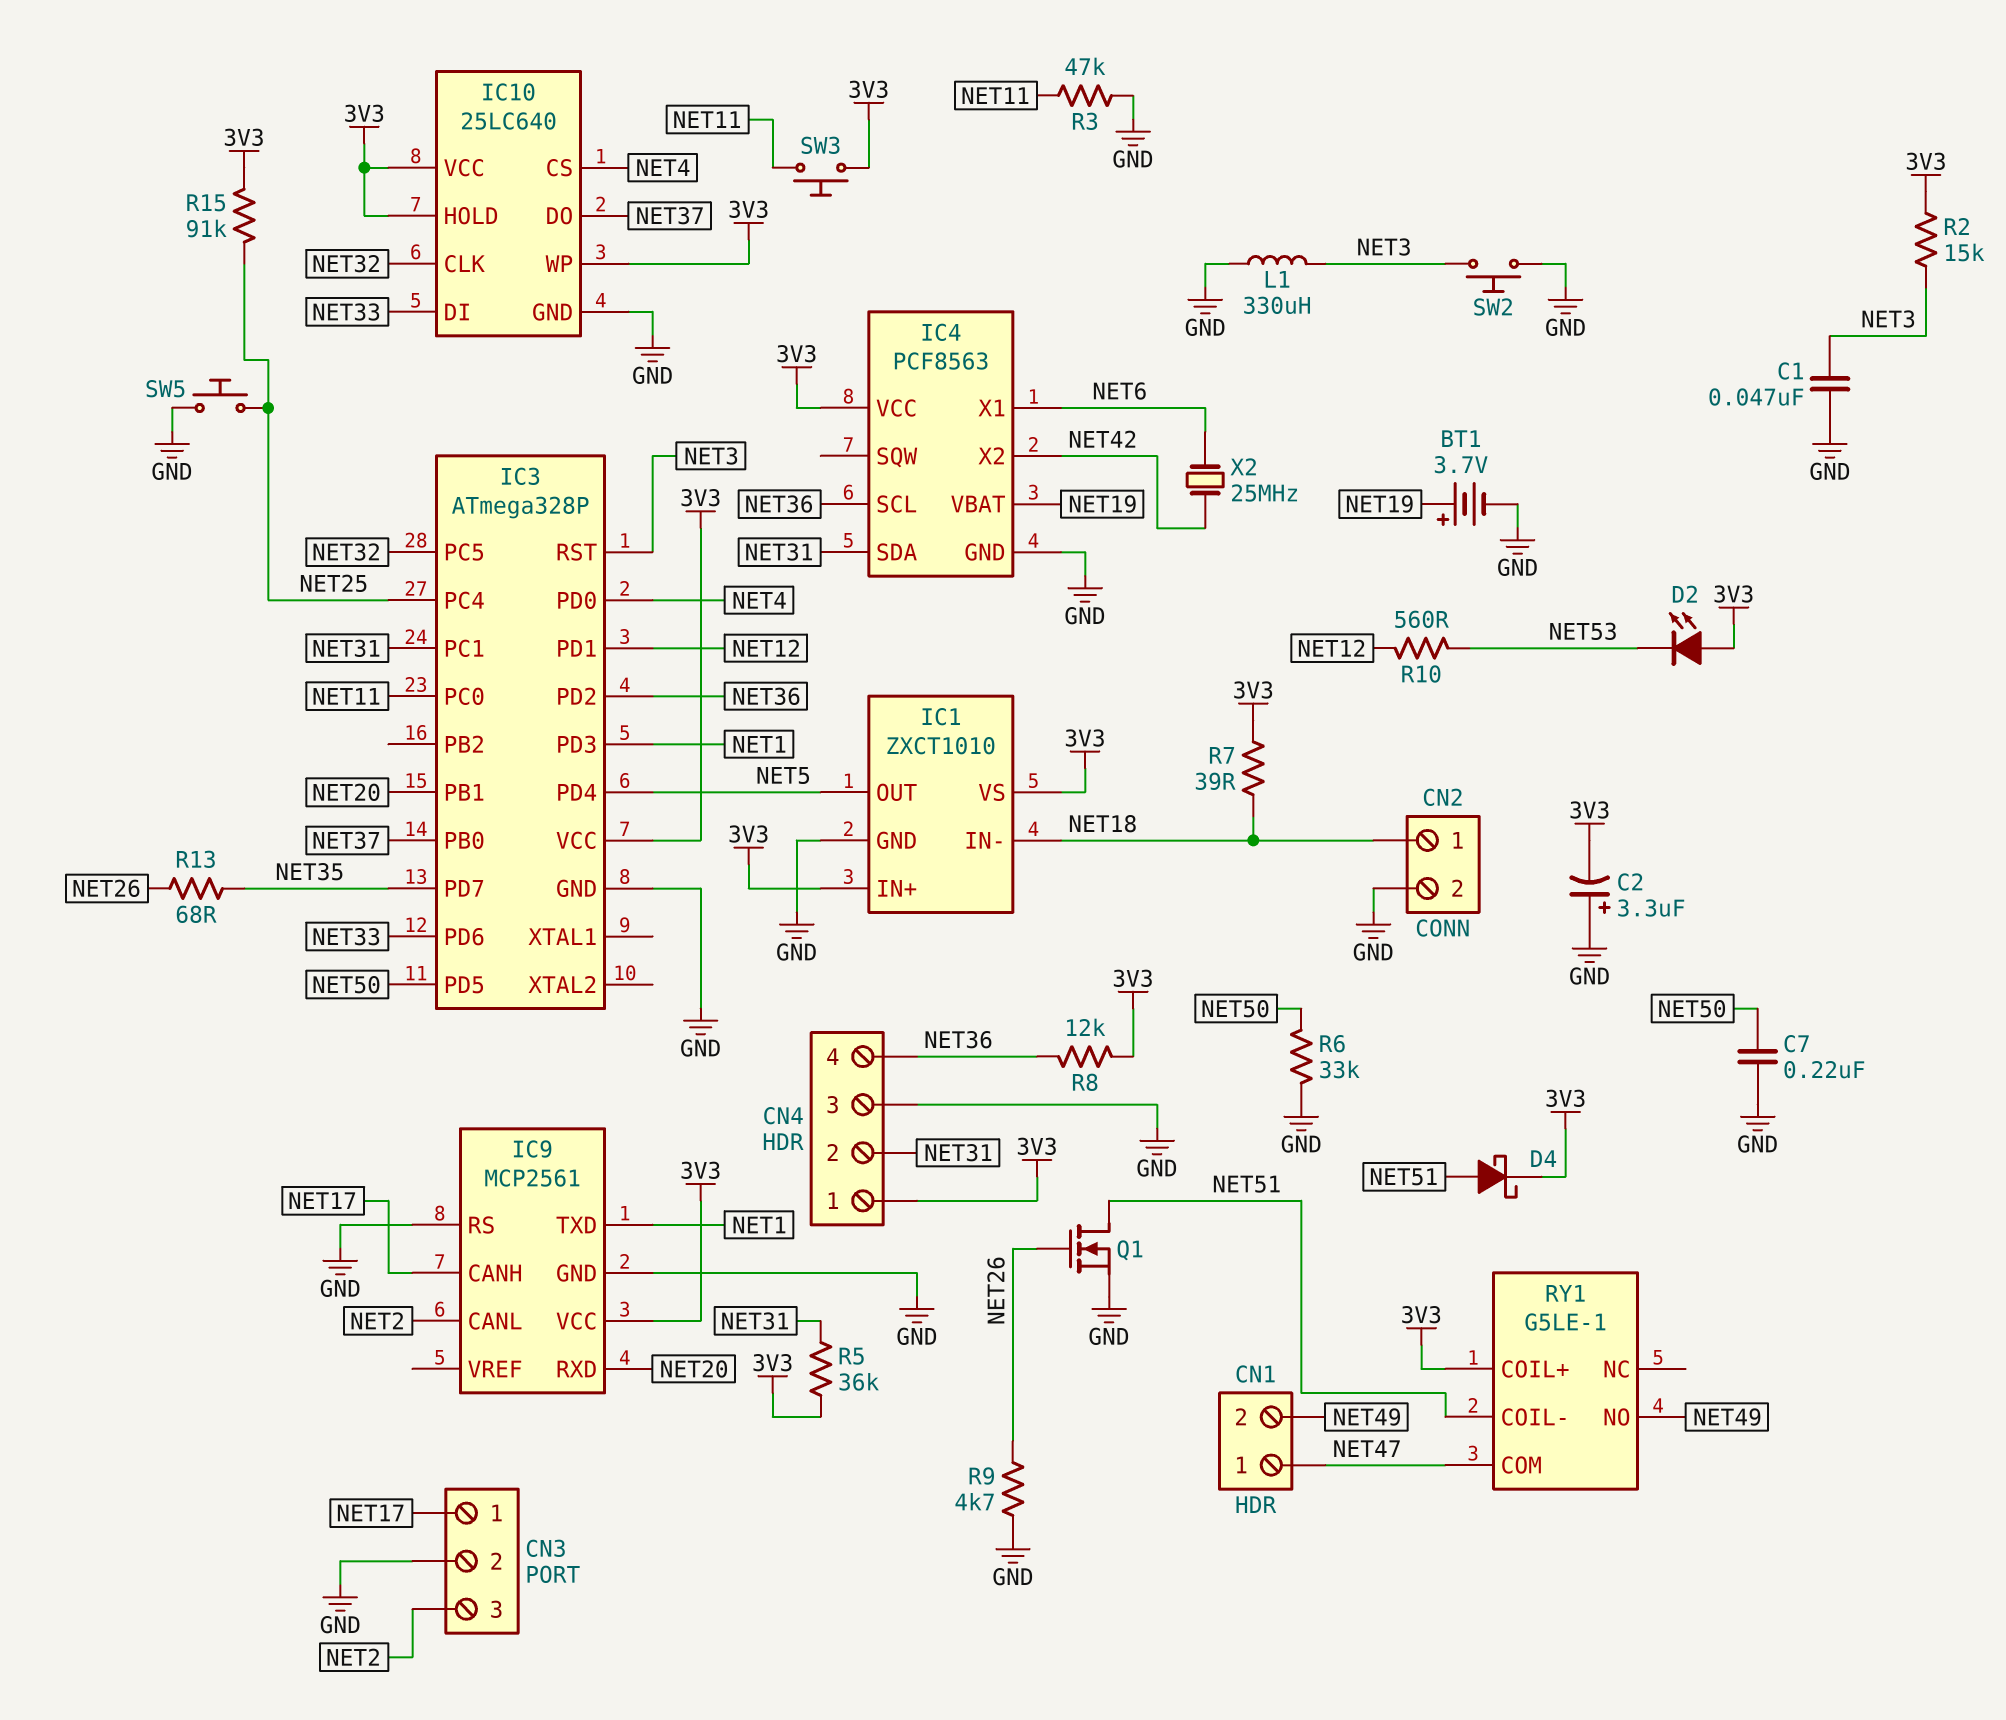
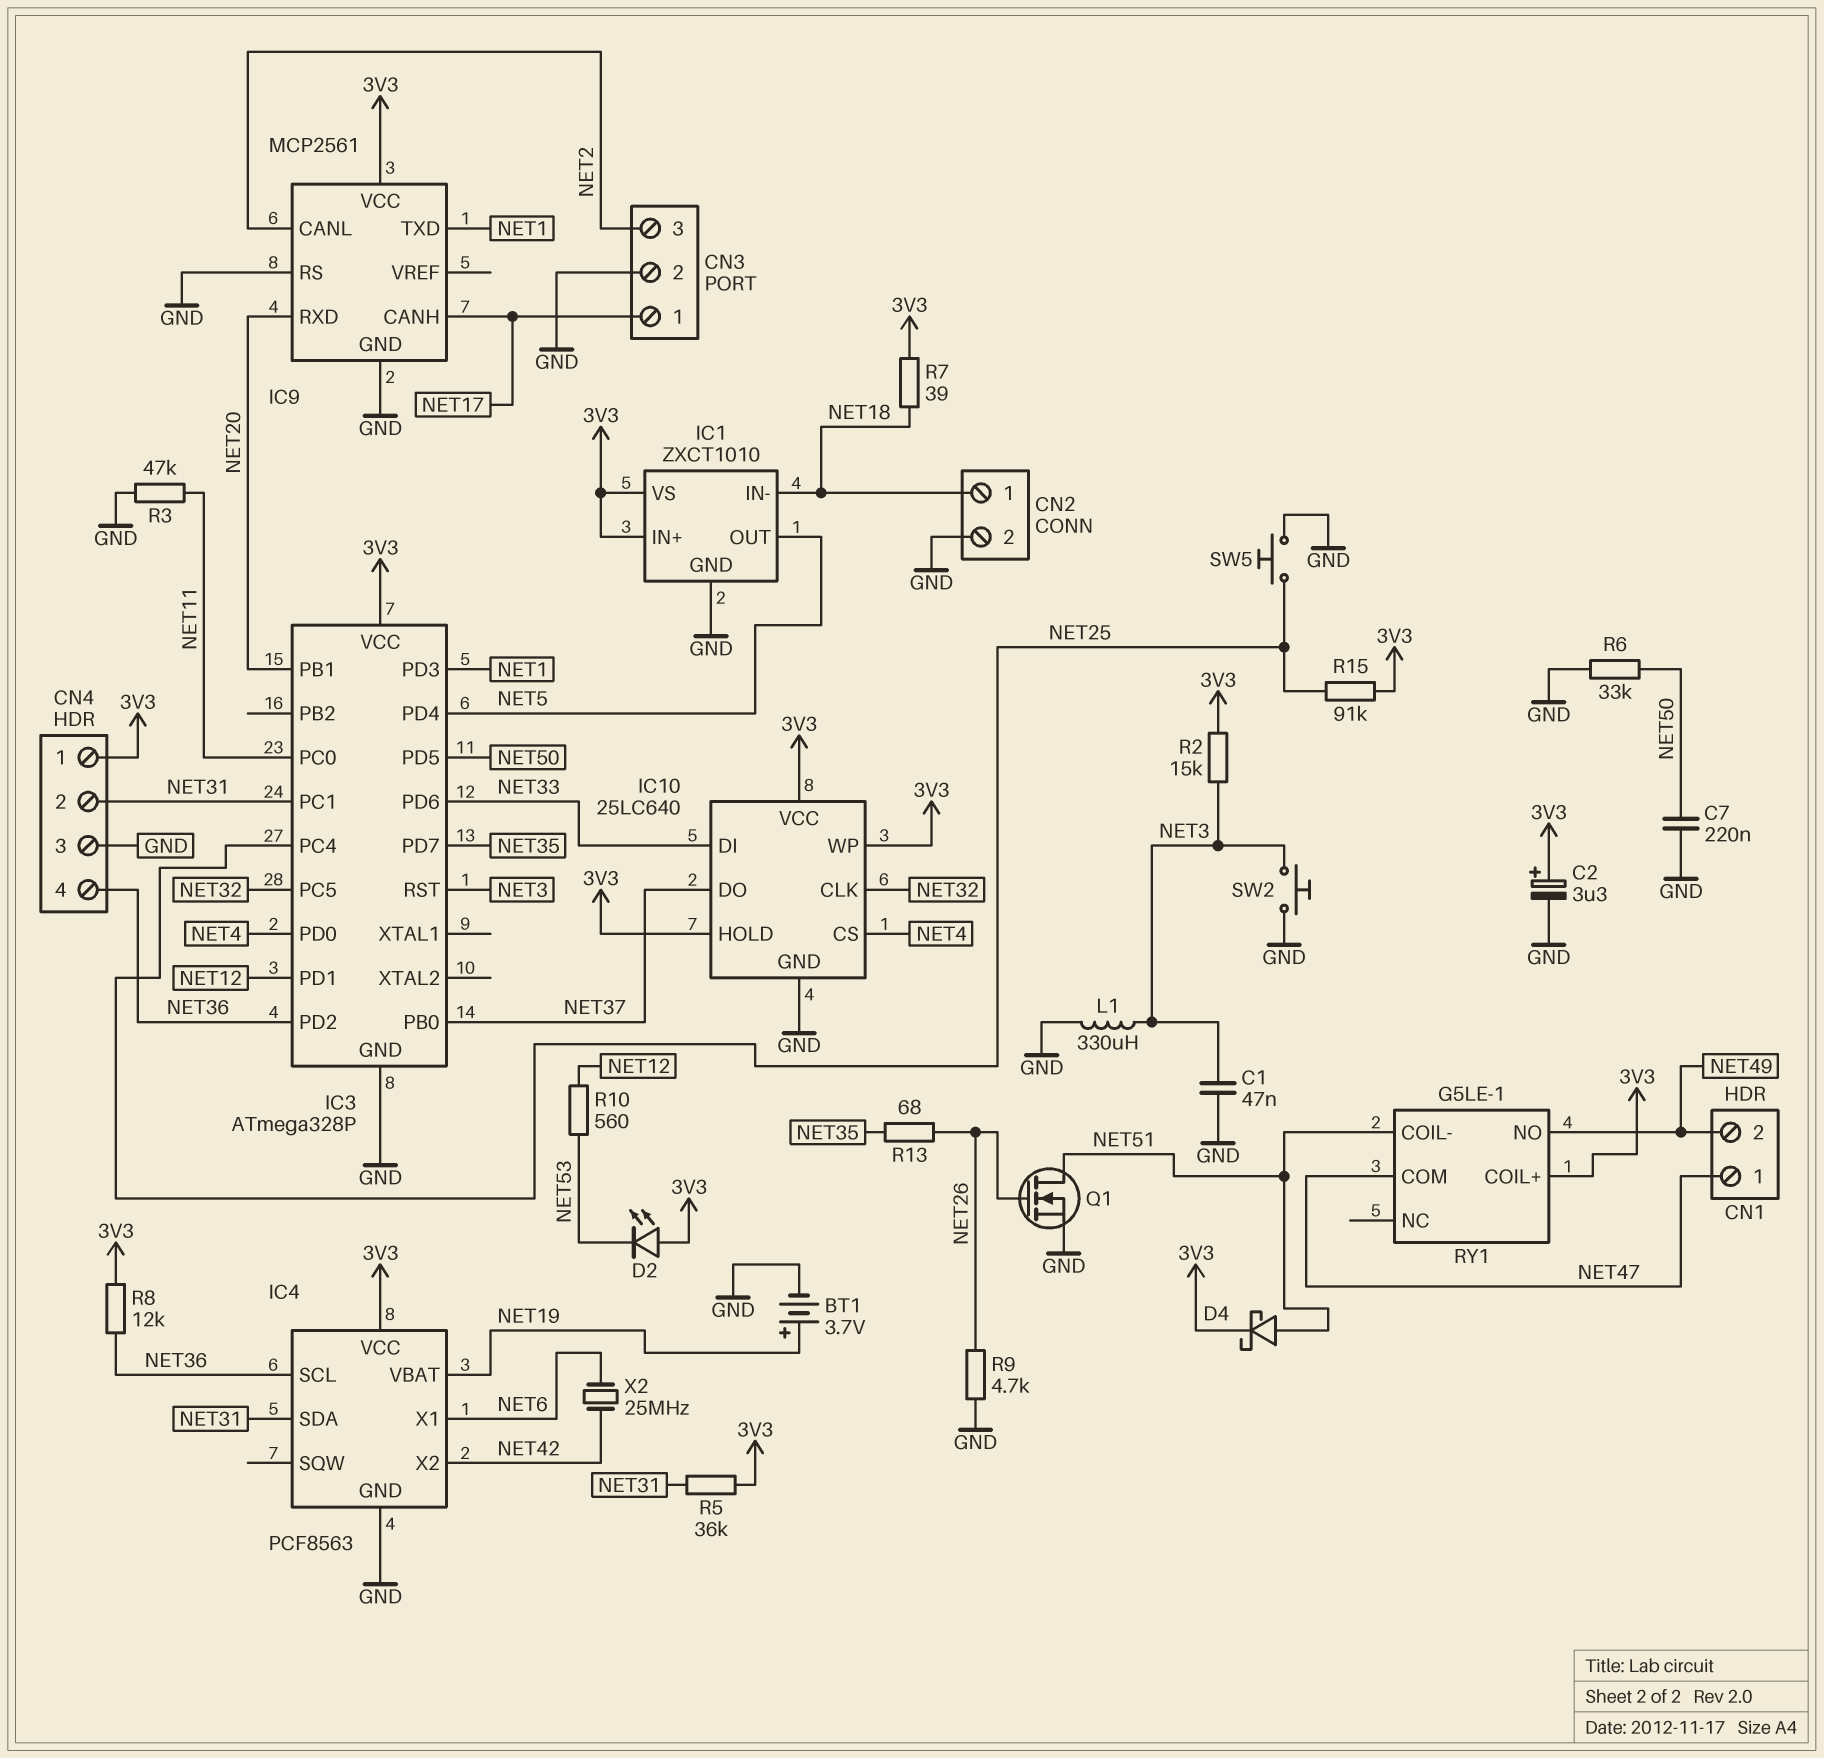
C2: 3.3uF (plus GND, minus 3V3) -> 3.3uF (plus 3V3, minus GND)
SW3: button (3V3, NET11) -> none

